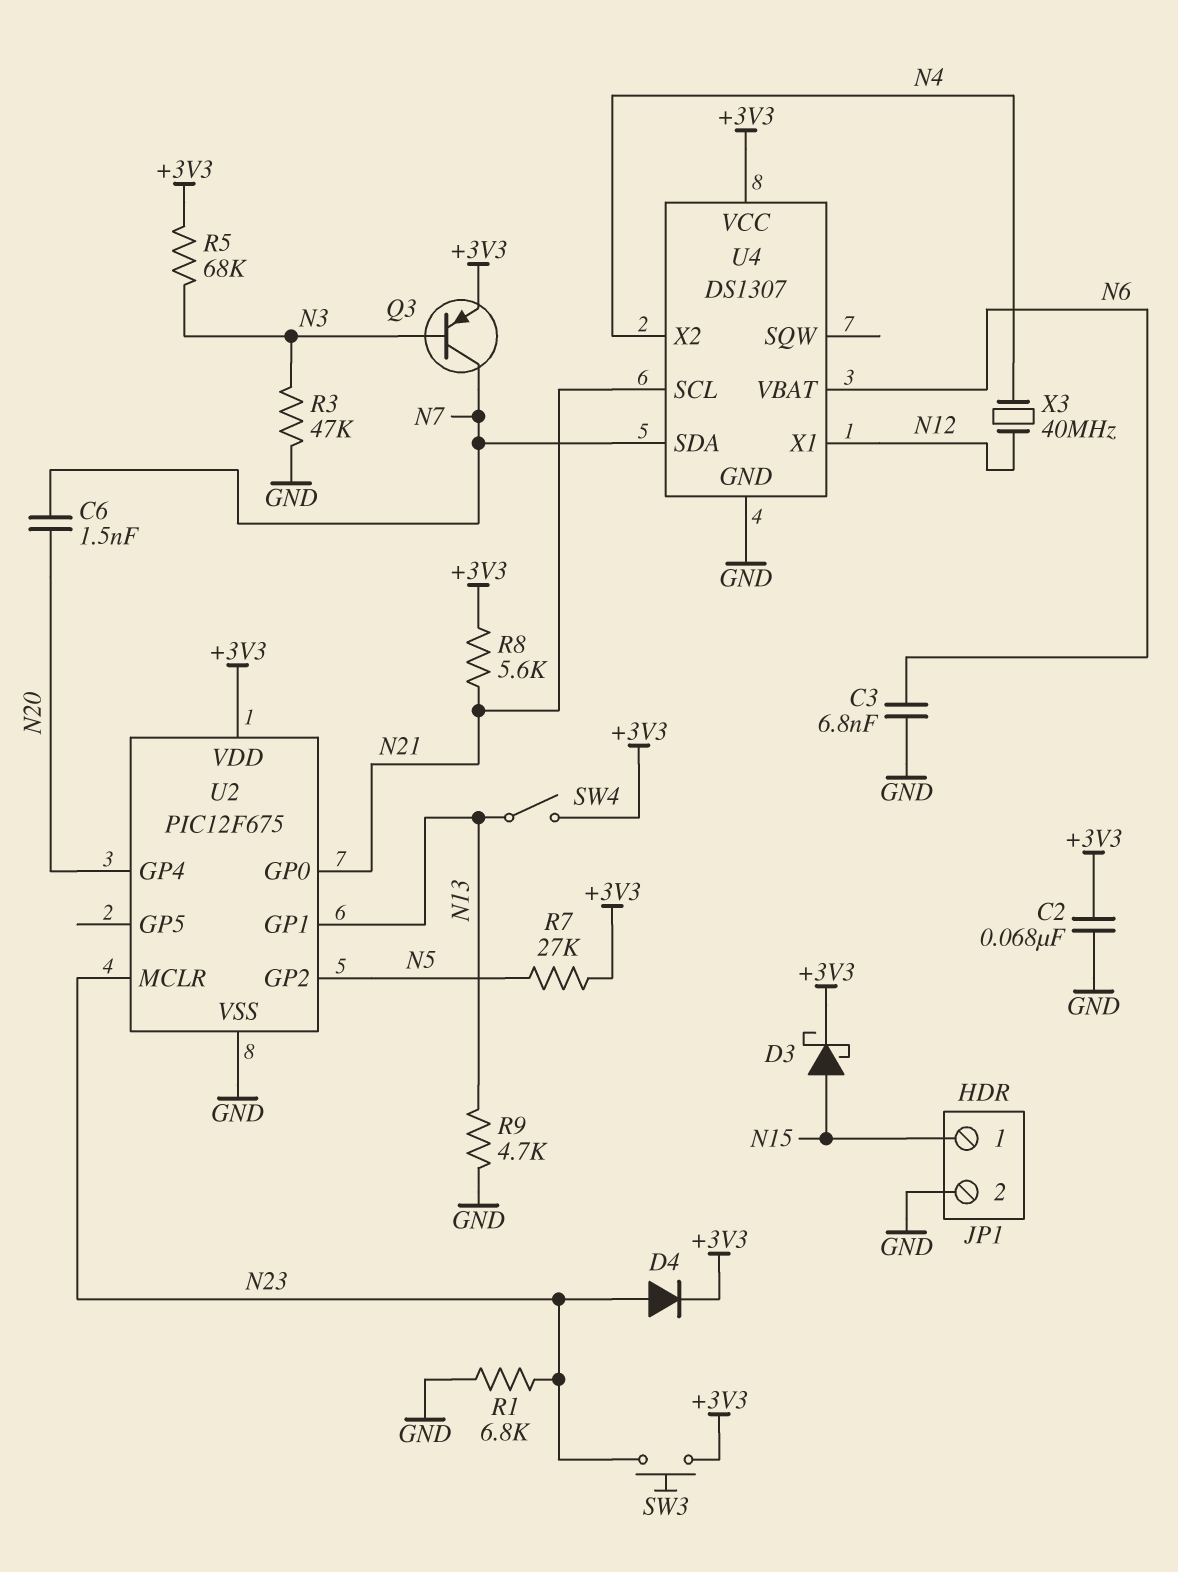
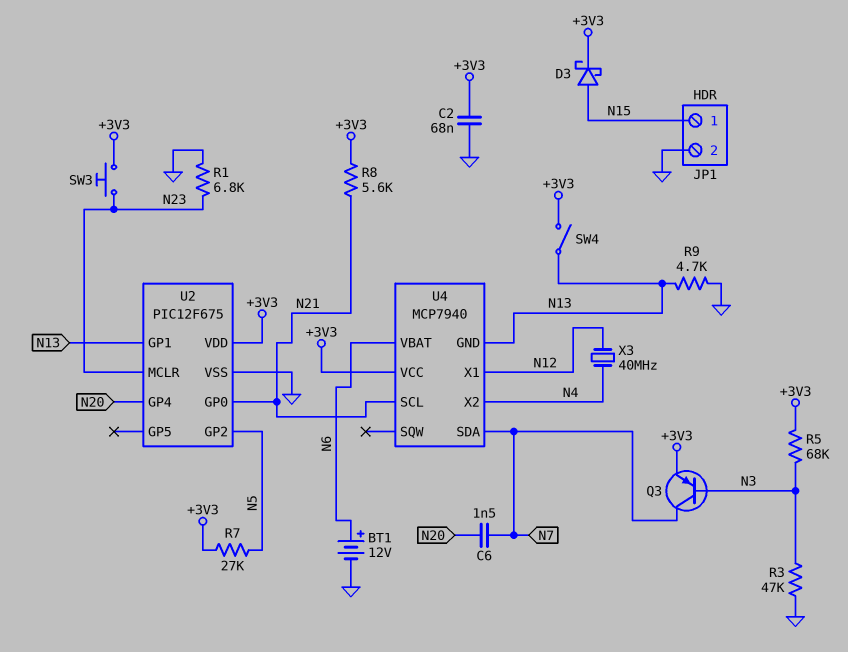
BT1: none -> 12V (plus N6, minus GND)
C3: 6.8nF (GND, N6) -> none
D4: diode (A N23, K +3V3) -> none
U4: DS1307 -> MCP7940
U4 pin GND: GND -> N13

